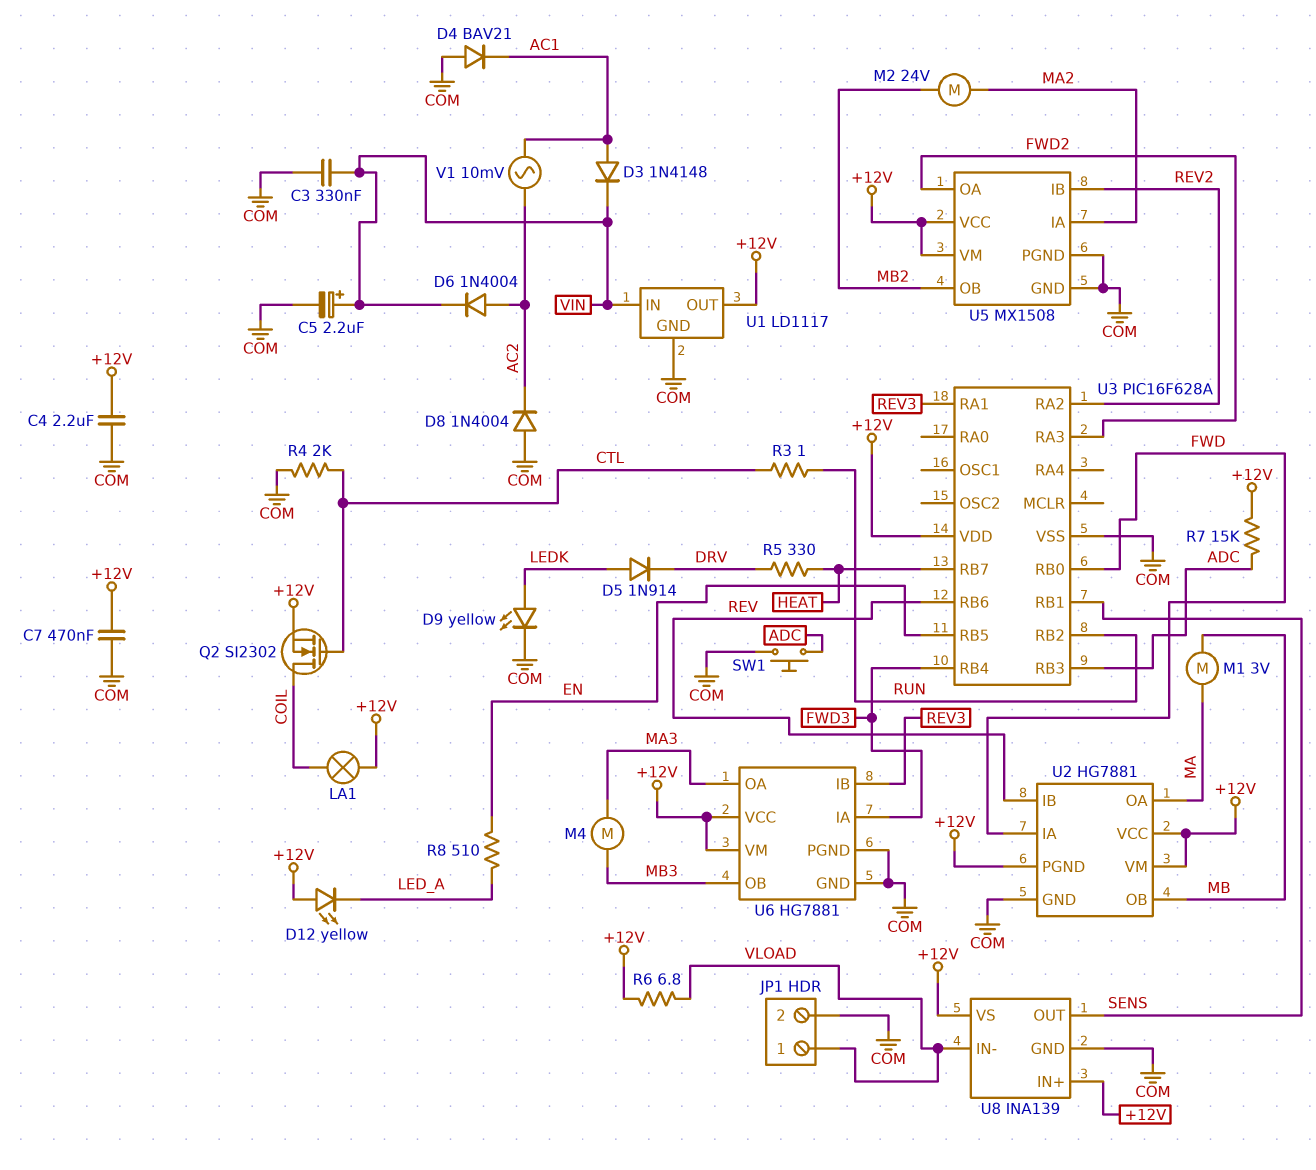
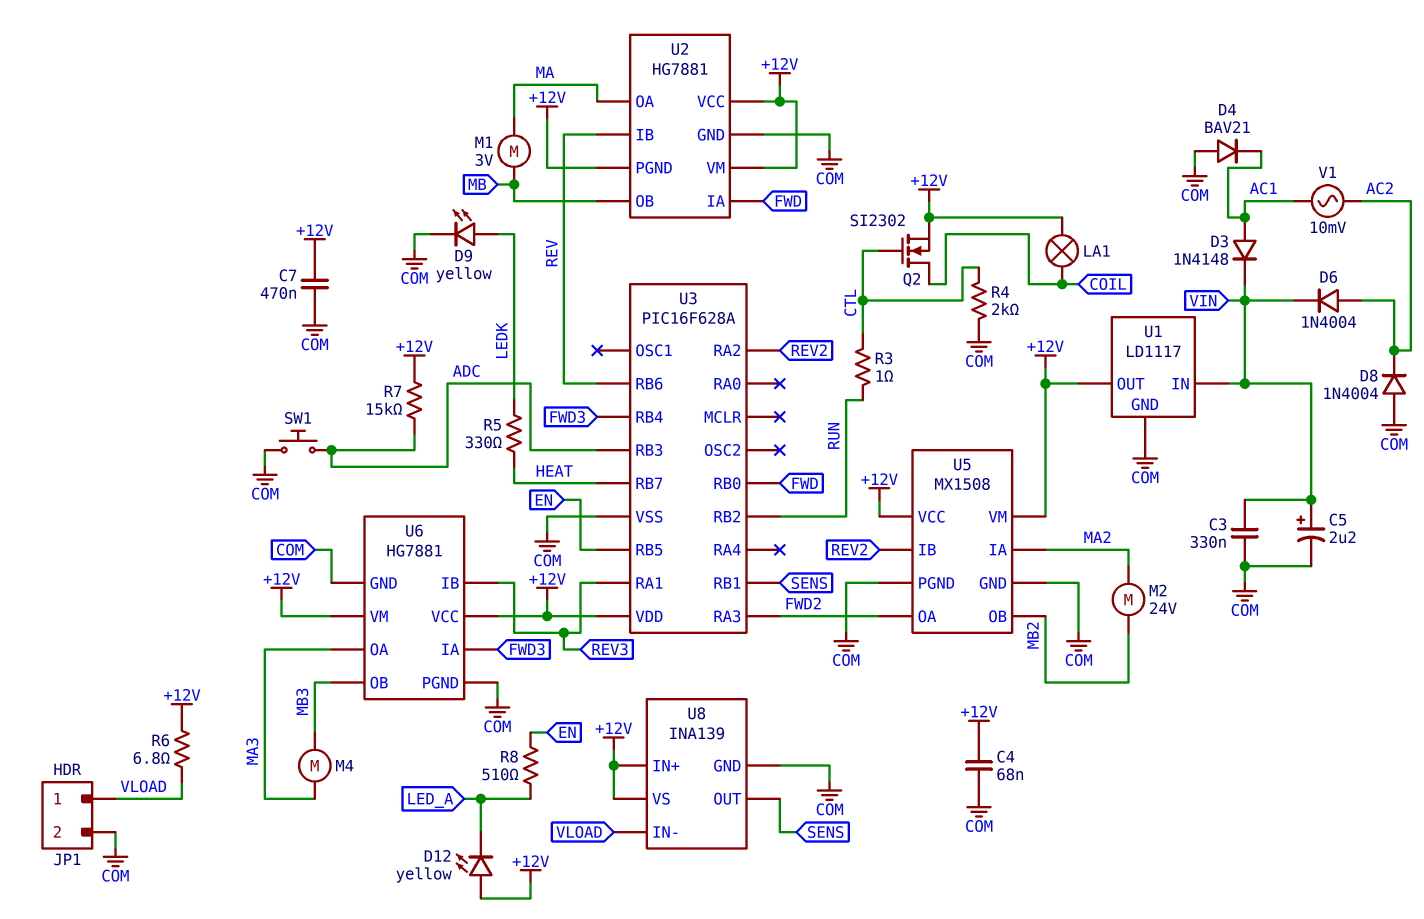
C4: 2.2uF (+12V, COM) -> 68nF (+12V, COM)
D5: diode 1N914 (A LEDK, K DRV) -> none
R5: 330 (DRV, HEAT) -> 330 (HEAT, LEDK)

